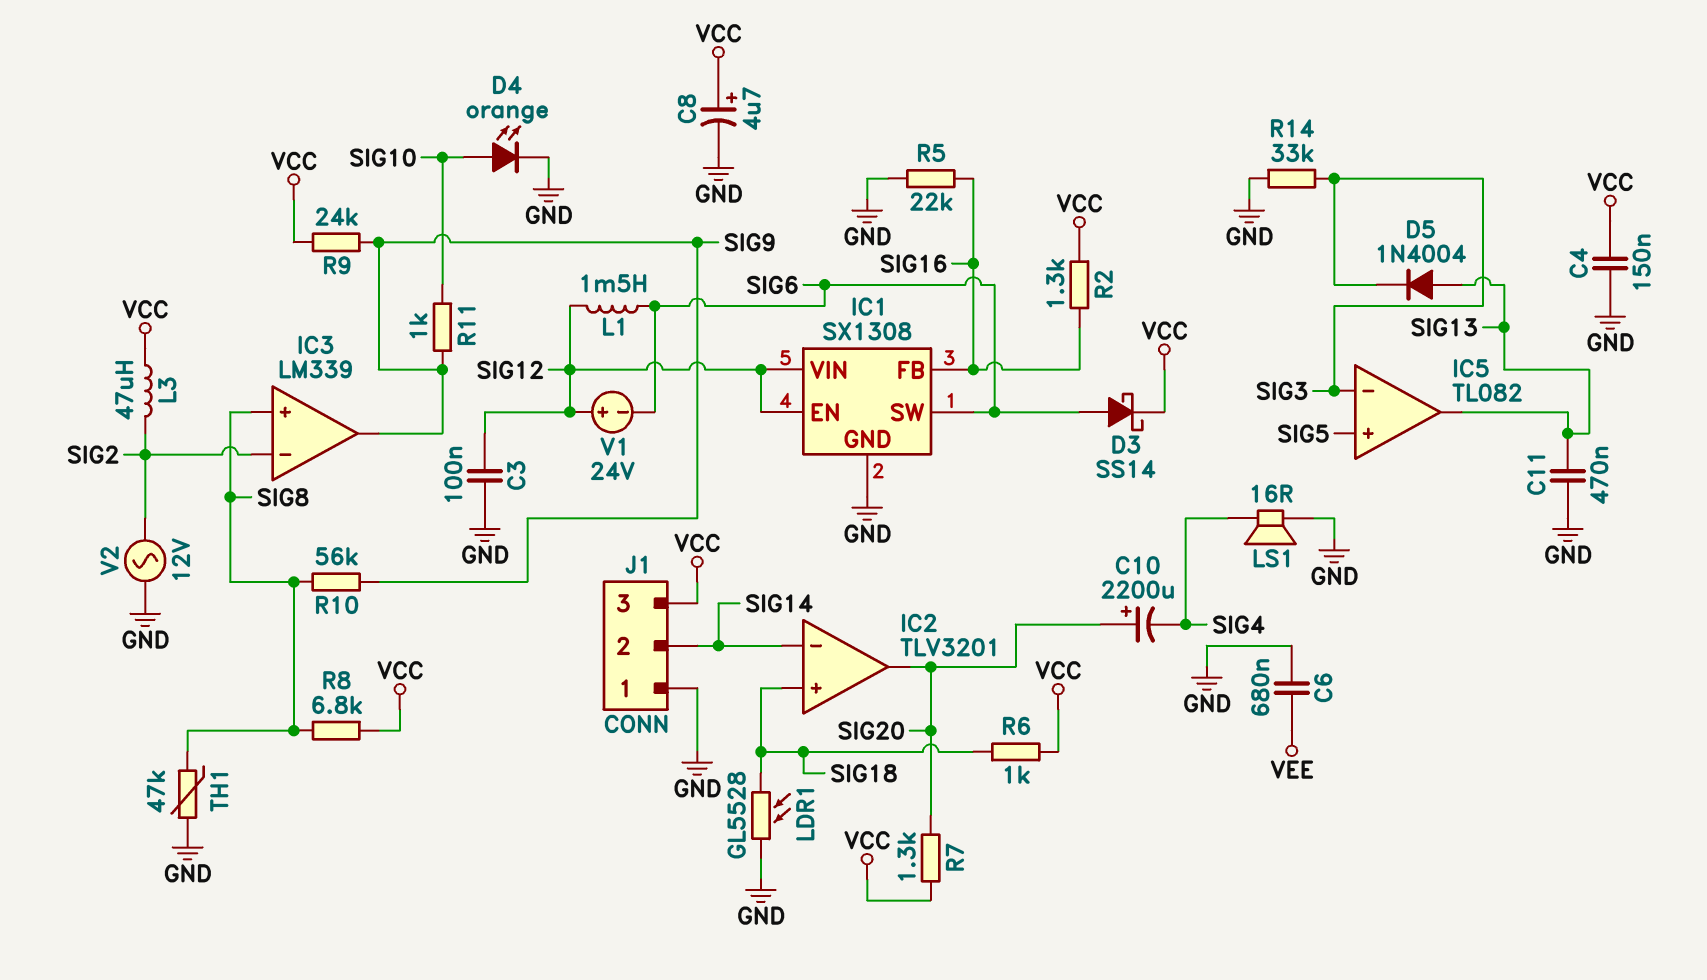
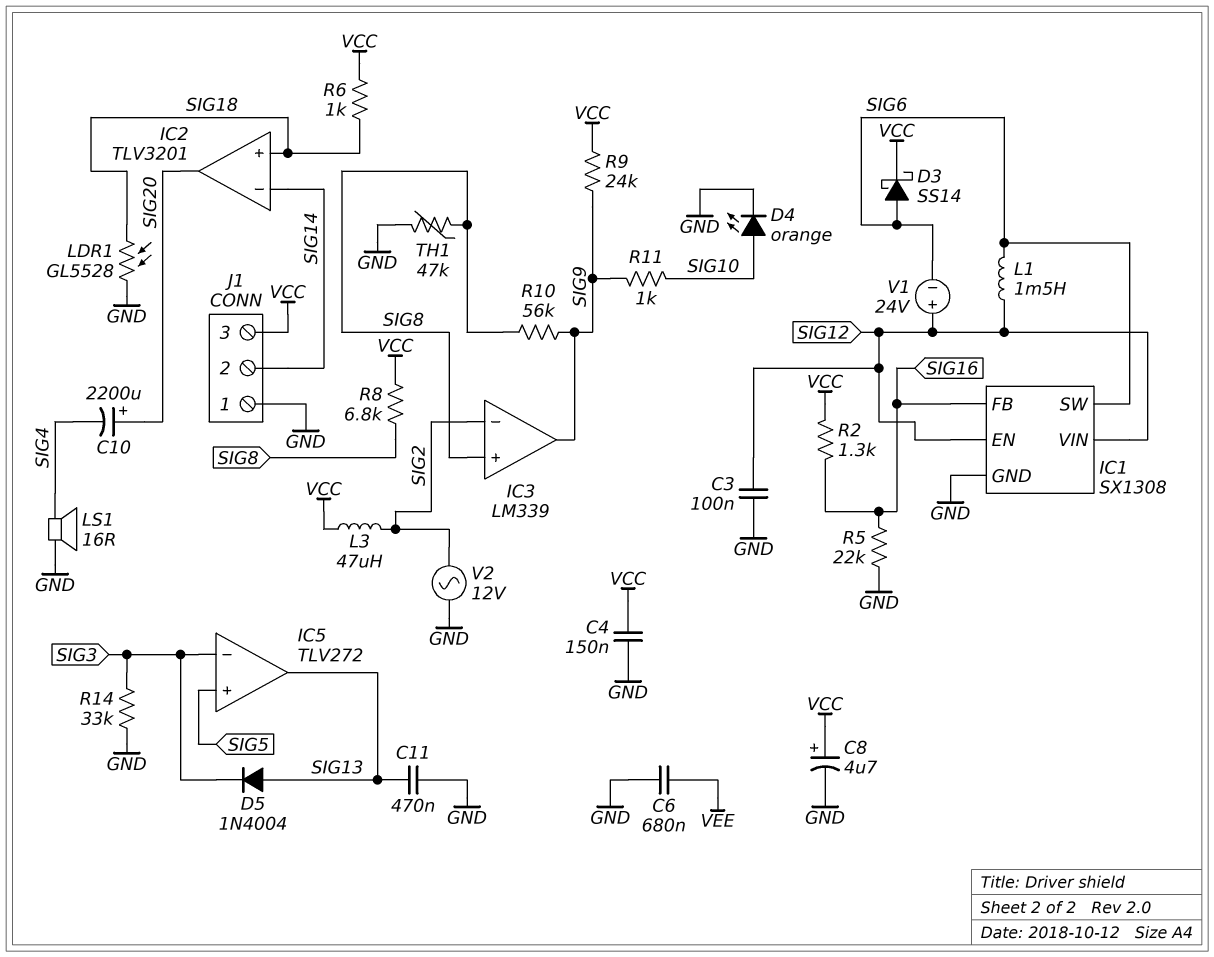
IC5: TL082 -> TLV272
R7: 1.3k (SIG20, VCC) -> none

